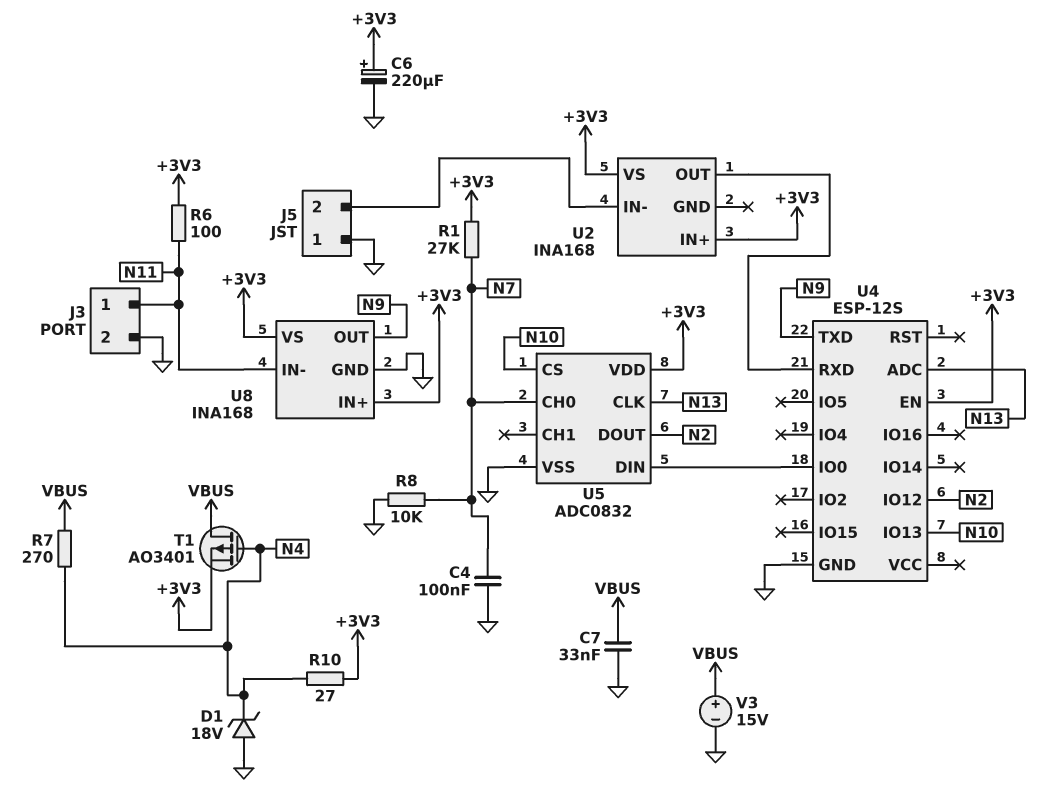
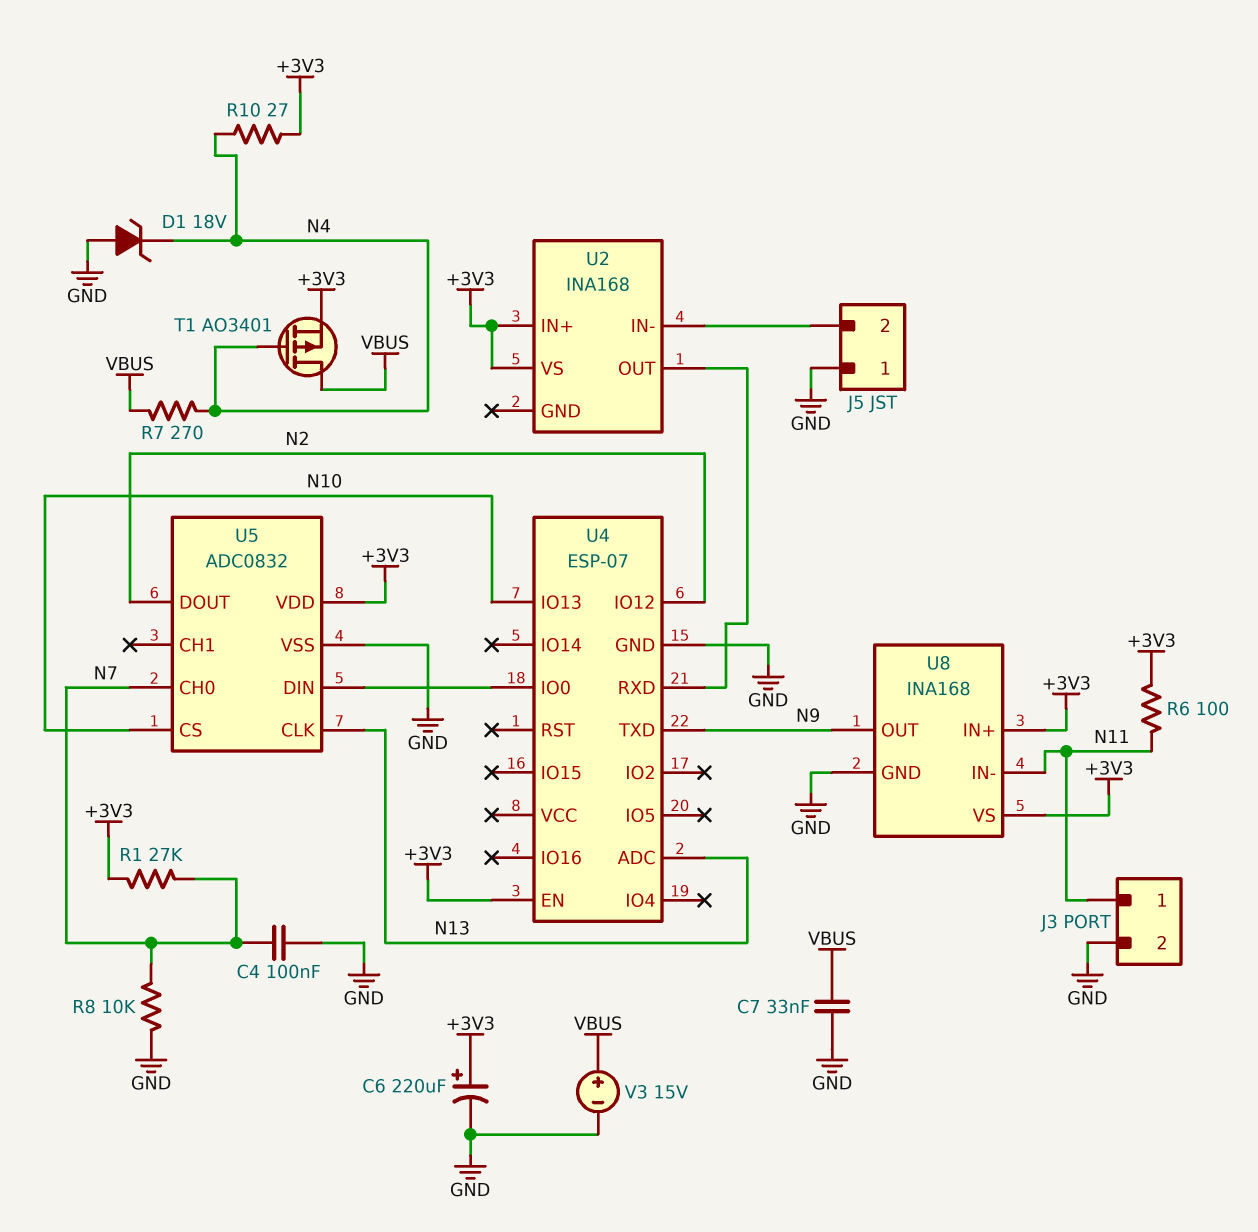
U4: ESP-12S -> ESP-07

